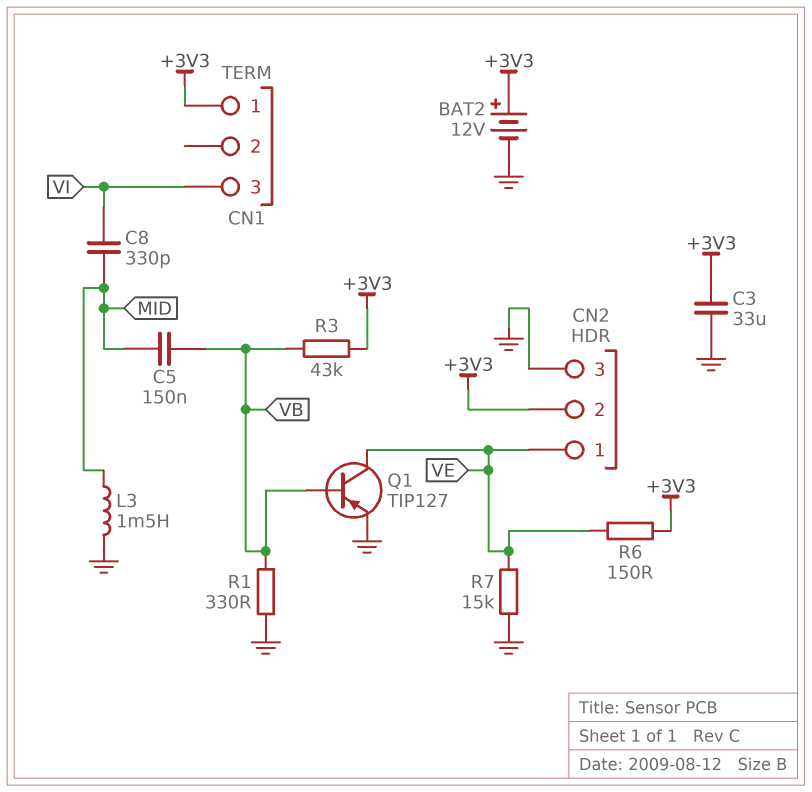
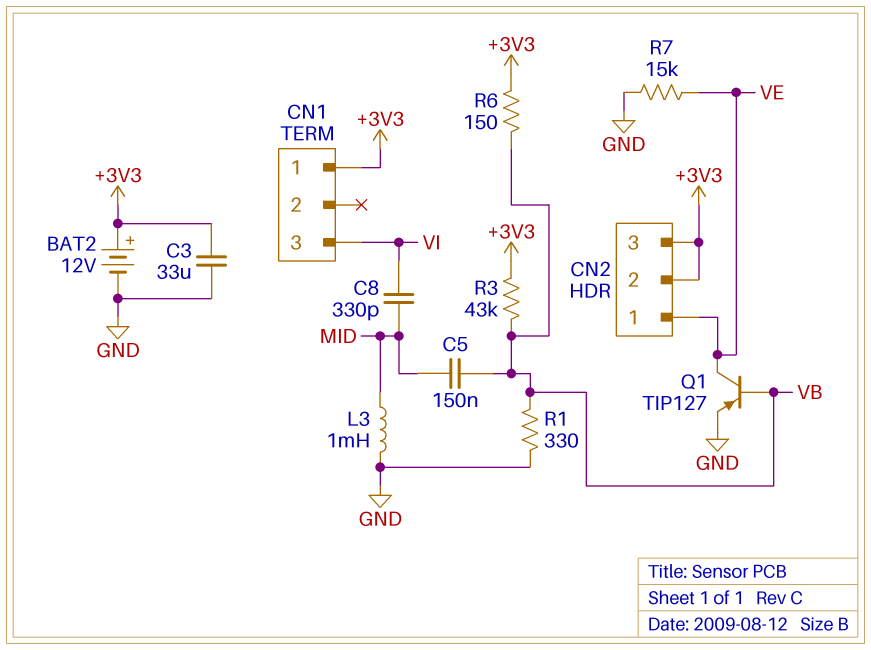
CN2 pin 3: GND -> +3V3
L3: 1.5mH (GND, MID) -> 1mH (GND, MID)
R6: 150 (+3V3, VE) -> 150 (+3V3, VB)

